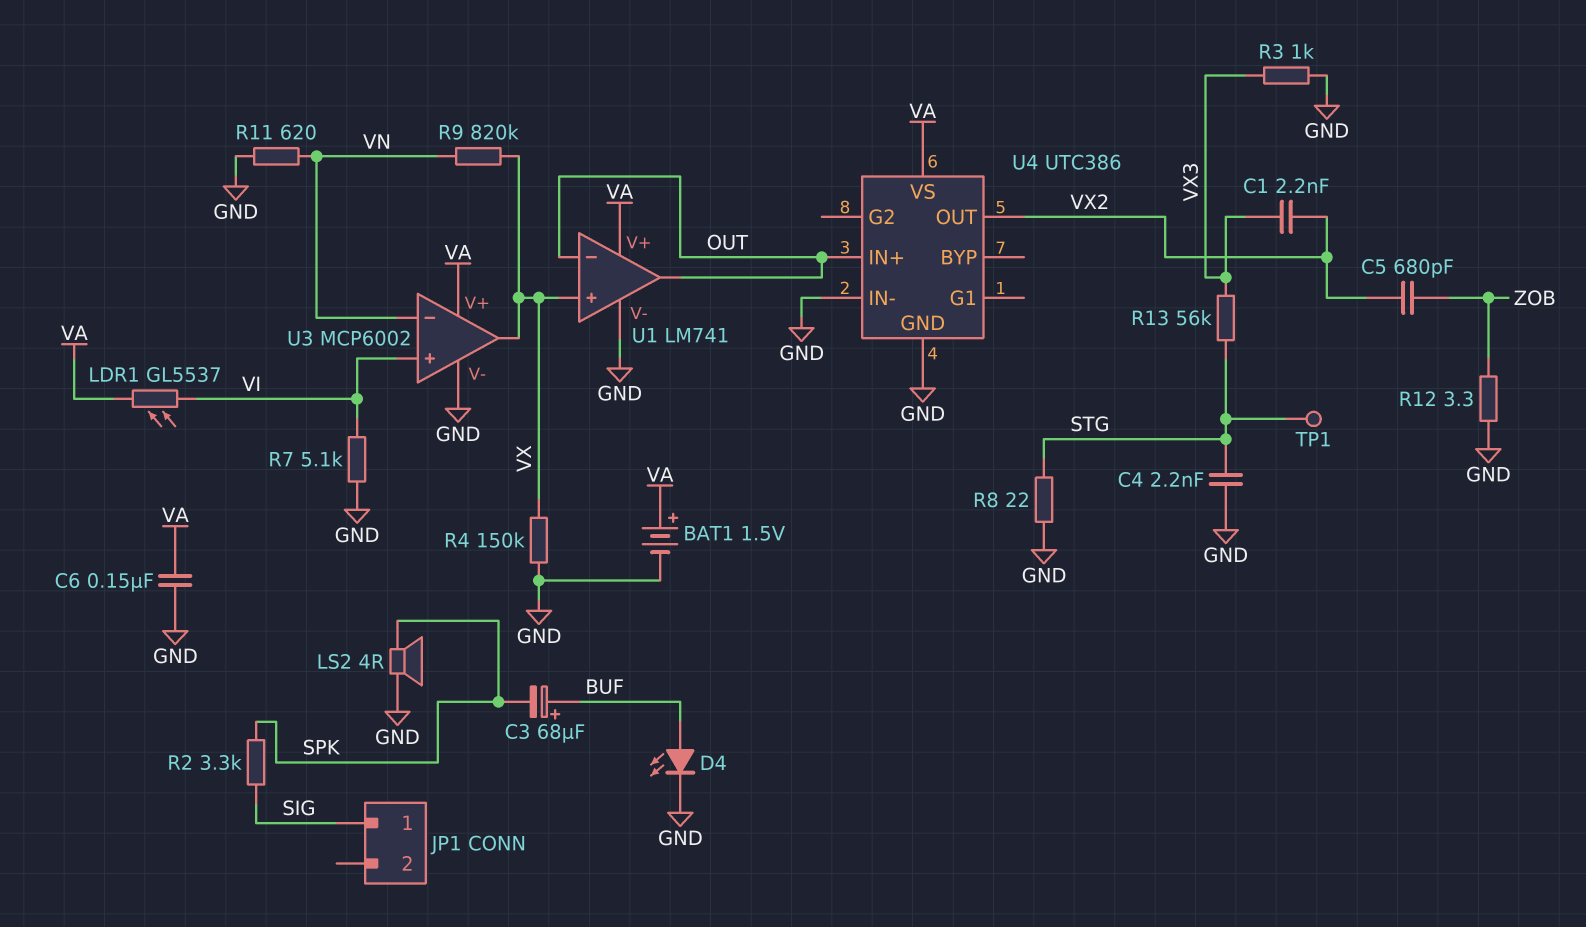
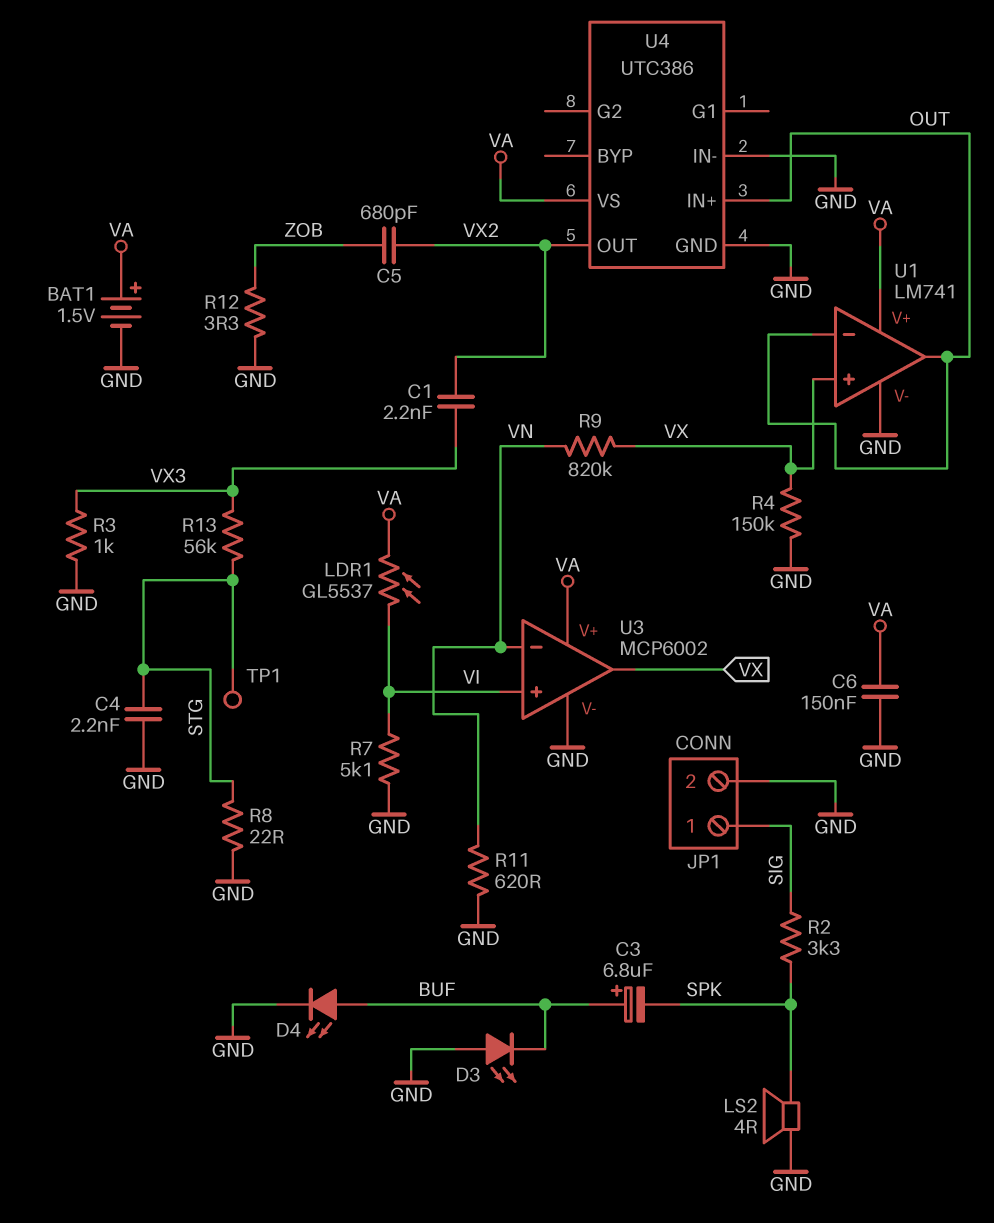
C3: 68uF (plus BUF, minus SPK) -> 6.8uF (plus BUF, minus SPK)
D3: none -> LED (A GND, K BUF)
JP1 pin 2: none -> GND

